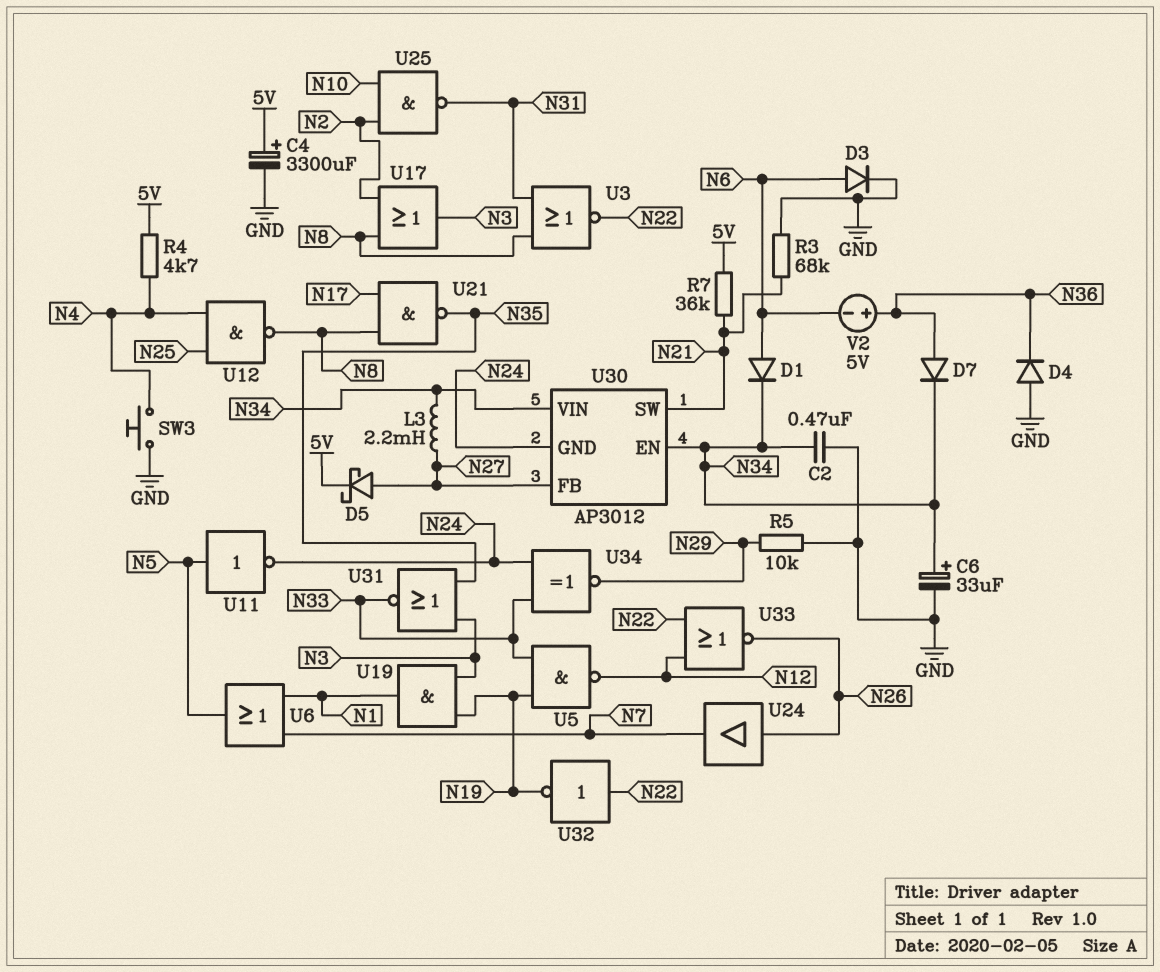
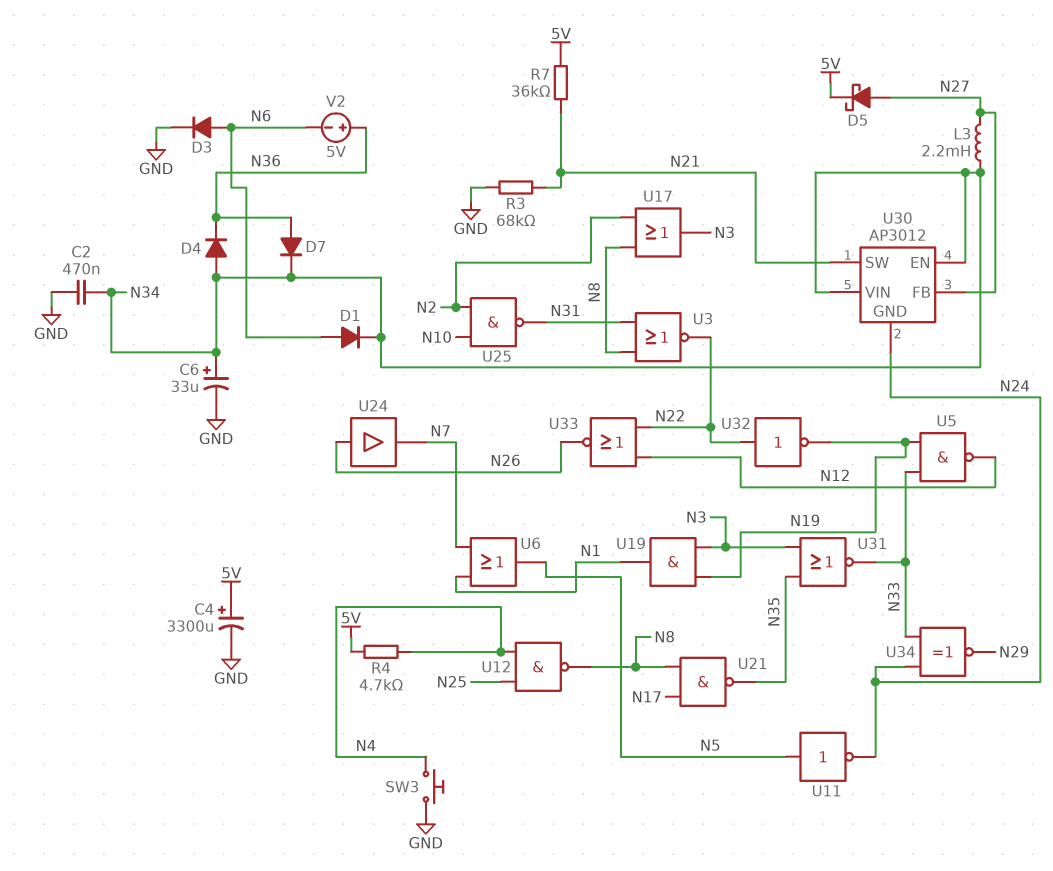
D4: diode (A GND, K N36) -> diode (A N34, K N36)
R5: 10k (GND, N29) -> none

